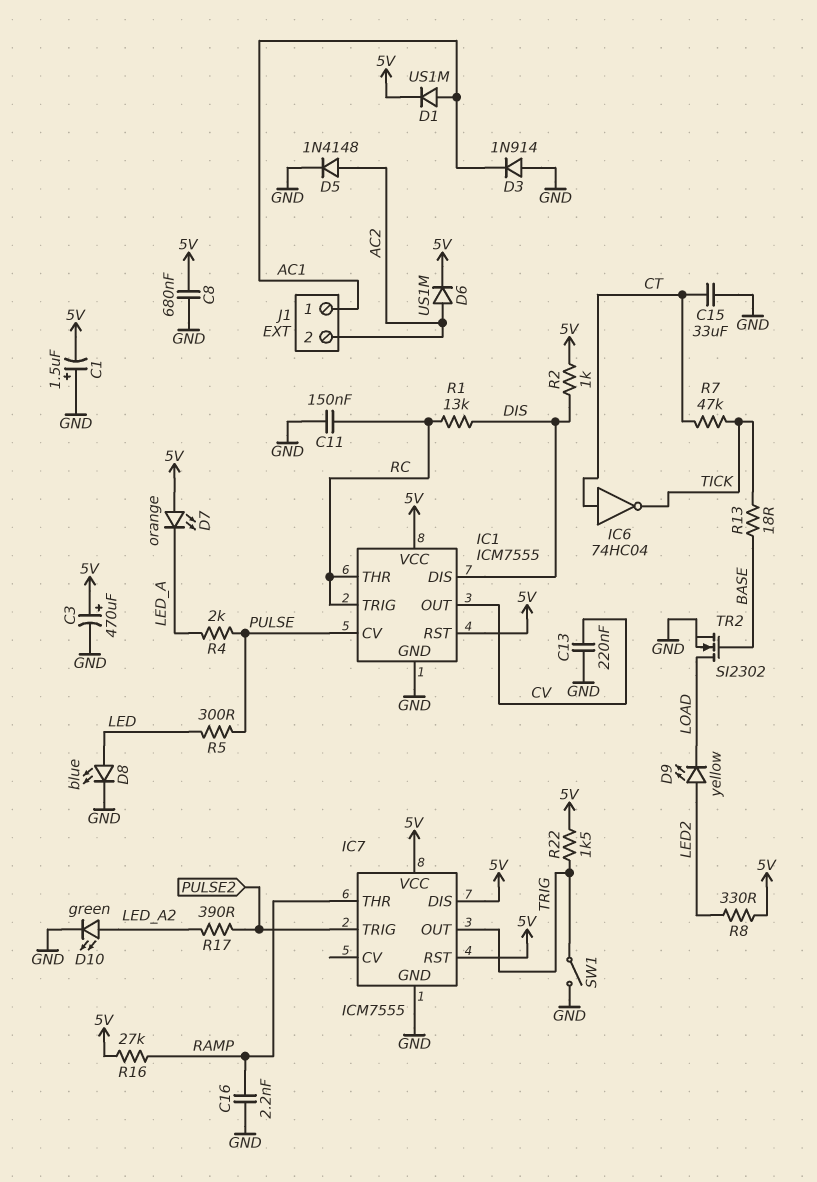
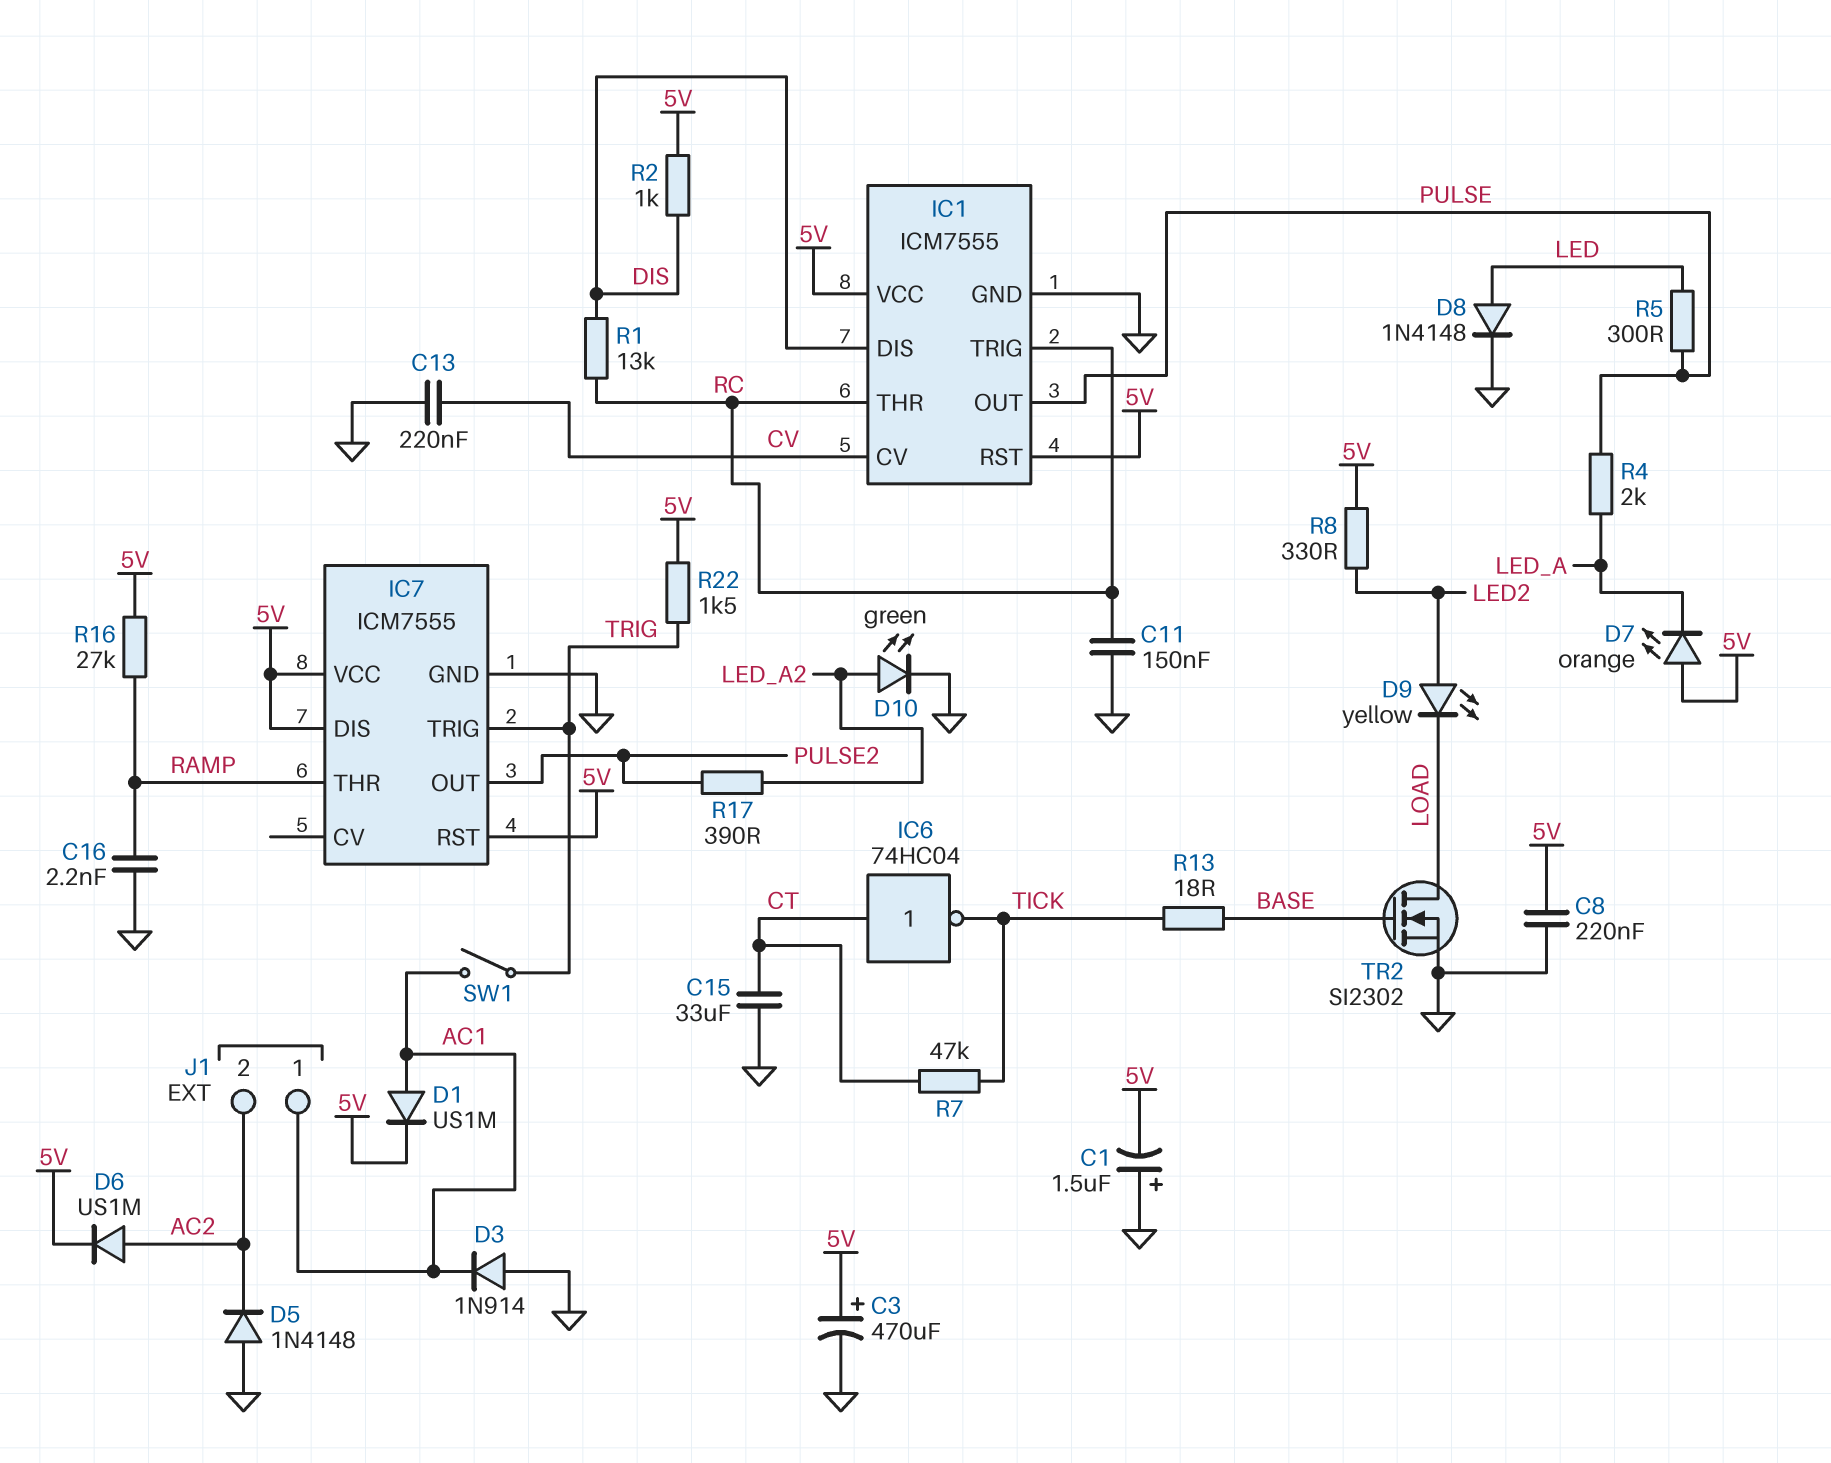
C8: 680nF (5V, GND) -> 220nF (5V, GND)
D5: diode 1N4148 (A AC2, K GND) -> diode 1N4148 (A GND, K AC2)
D8: LED blue (A LED, K GND) -> diode 1N4148 (A LED, K GND)
IC1 pin CV: PULSE -> CV
IC1 pin OUT: CV -> PULSE
IC7 pin OUT: TRIG -> PULSE2
IC7 pin TRIG: PULSE2 -> TRIG
SW1: switch (GND, TRIG) -> switch (AC1, TRIG)

